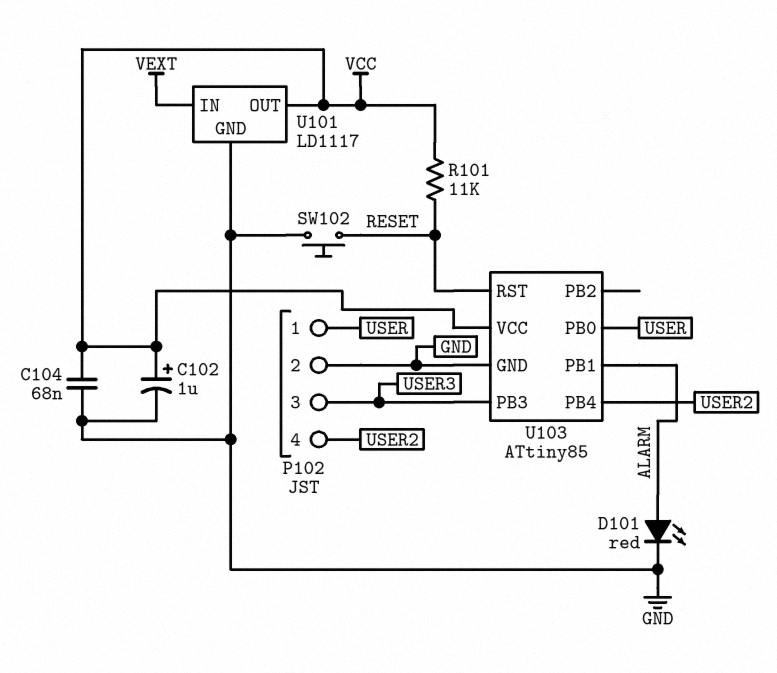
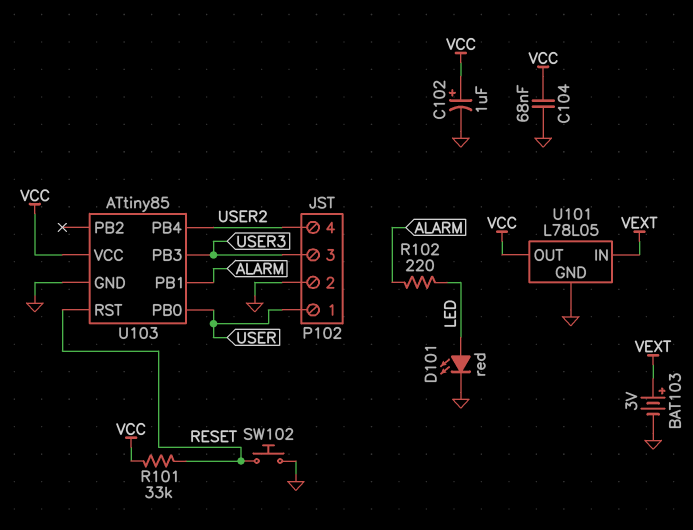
BAT103: none -> 3V (plus VEXT, minus GND)
D101: LED red (A ALARM, K GND) -> LED red (A LED, K GND)
R101: 11k (RESET, VCC) -> 33k (RESET, VCC)
R102: none -> 220 (ALARM, LED)
U101: LD1117 -> L78L05

